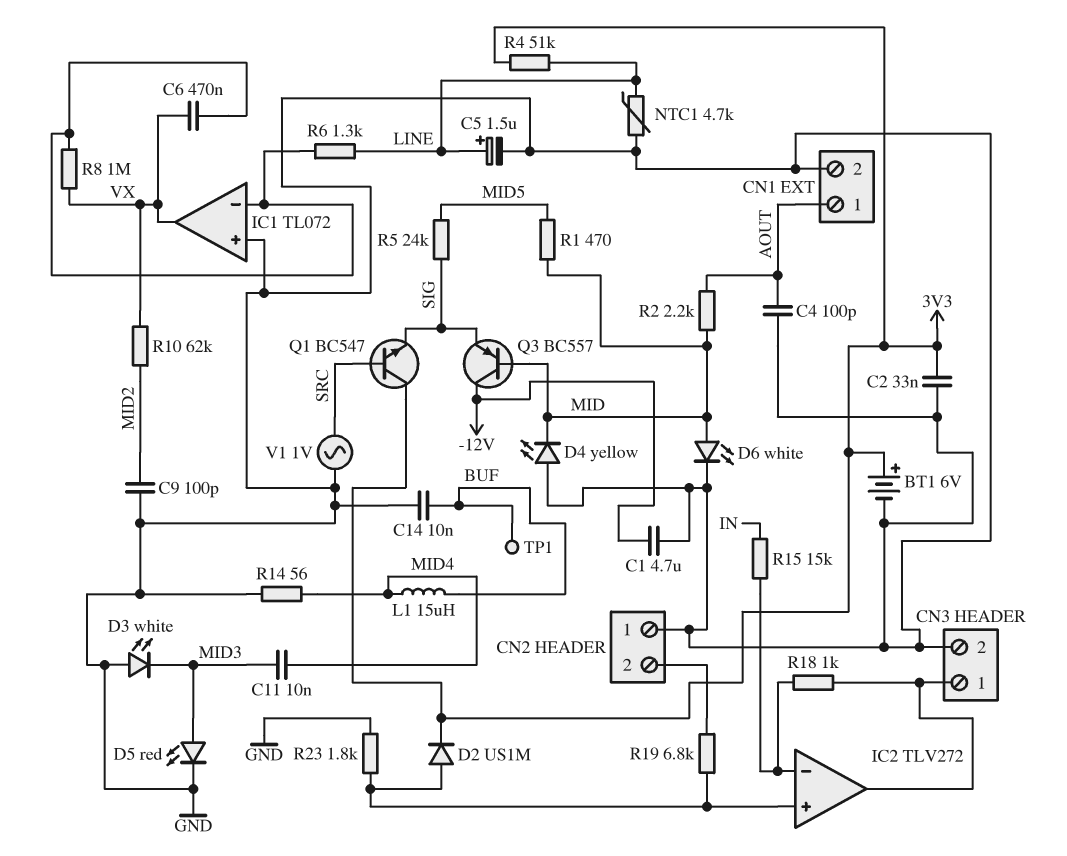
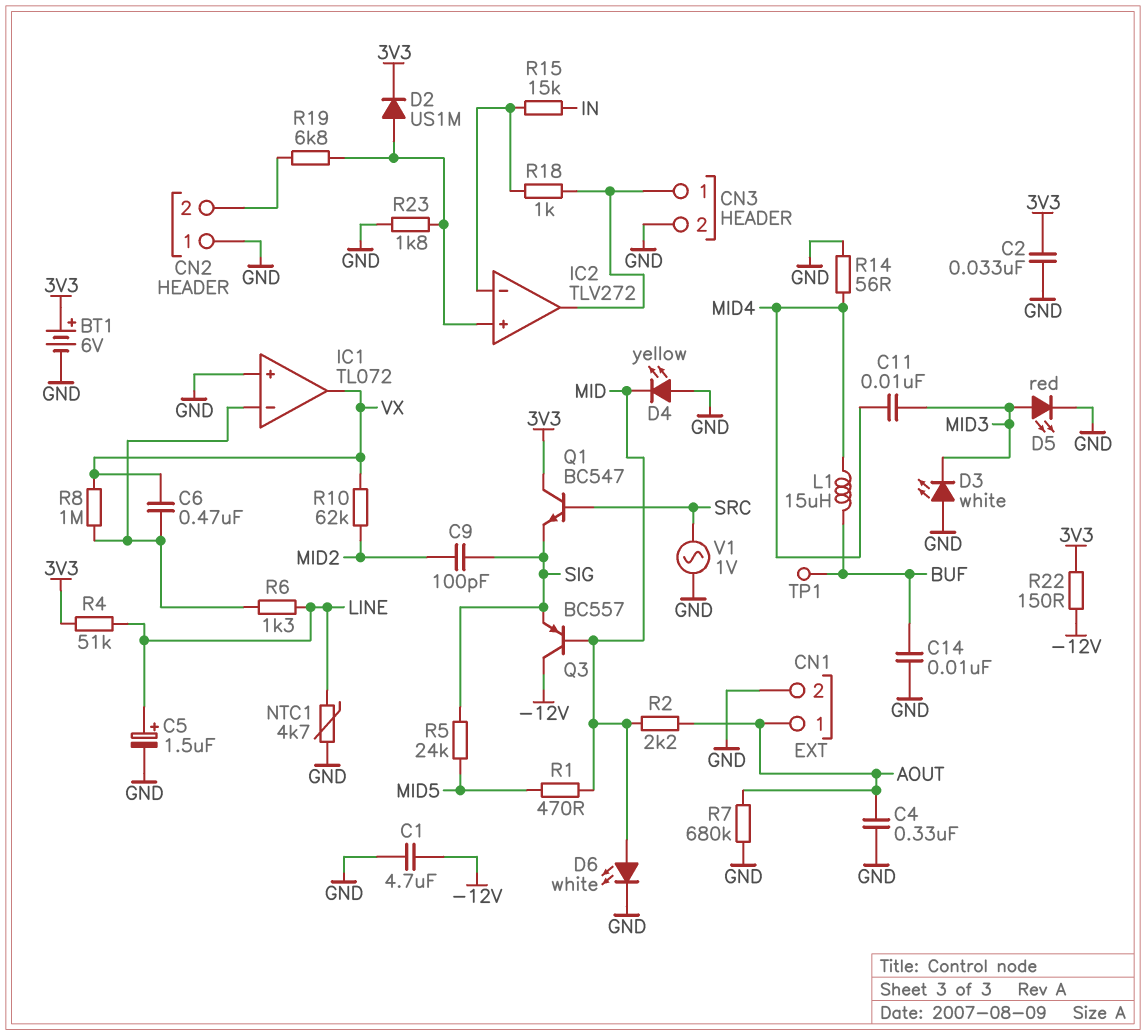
C4: 100pF (AOUT, GND) -> 330nF (AOUT, GND)
C9: 100pF (GND, MID2) -> 100pF (MID2, SIG)
R7: none -> 680k (AOUT, GND)
R22: none -> 150 (-12V, 3V3)

